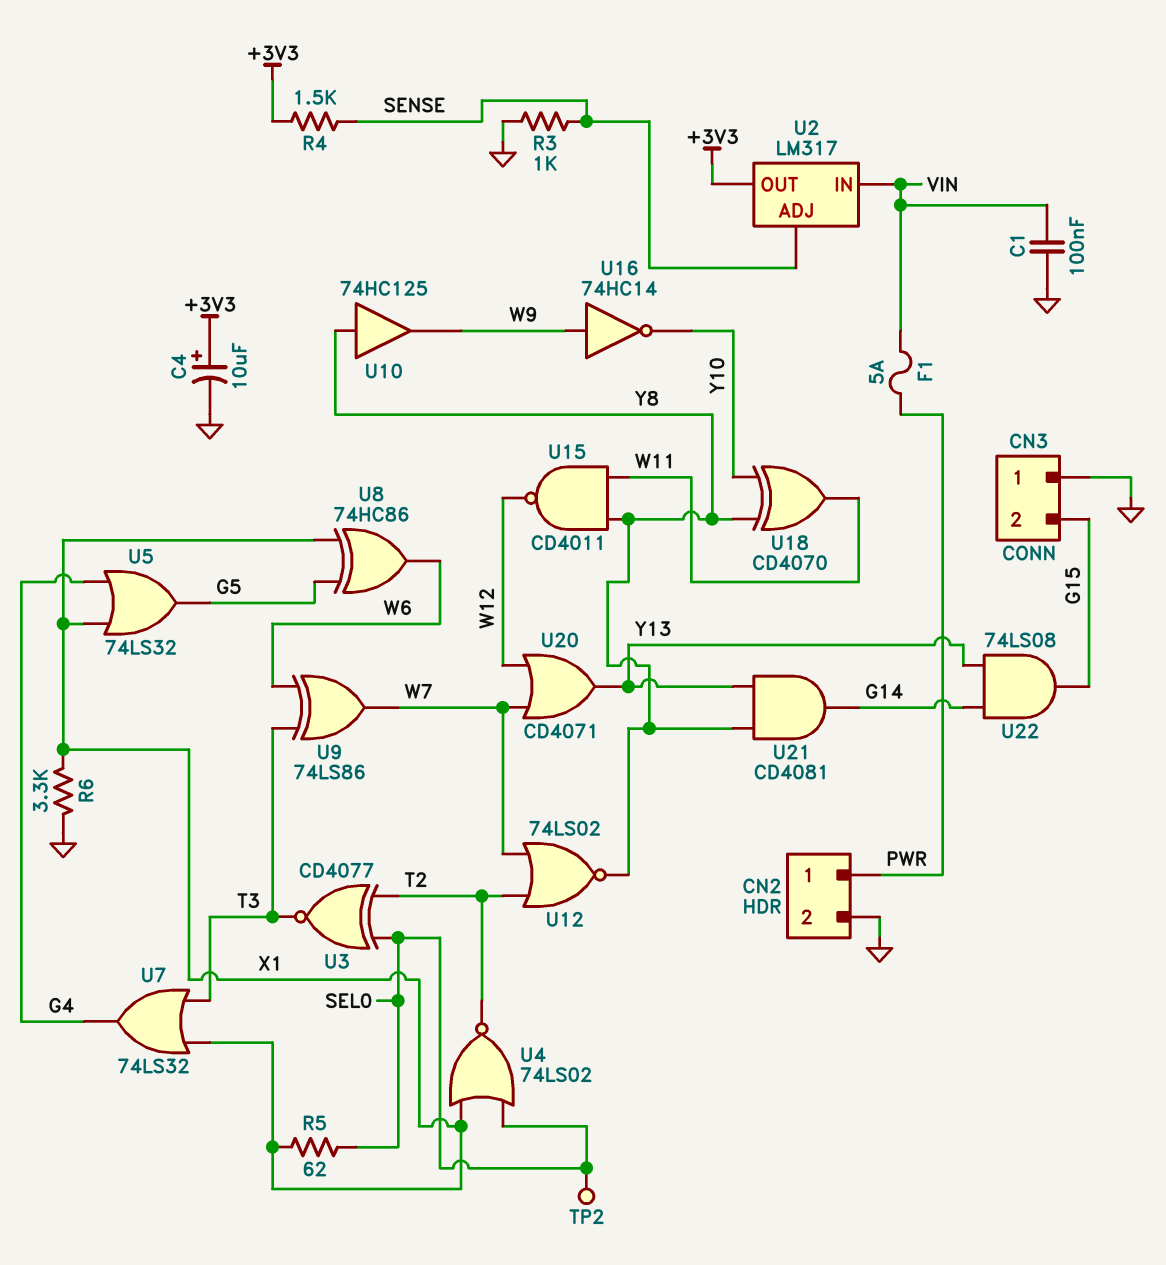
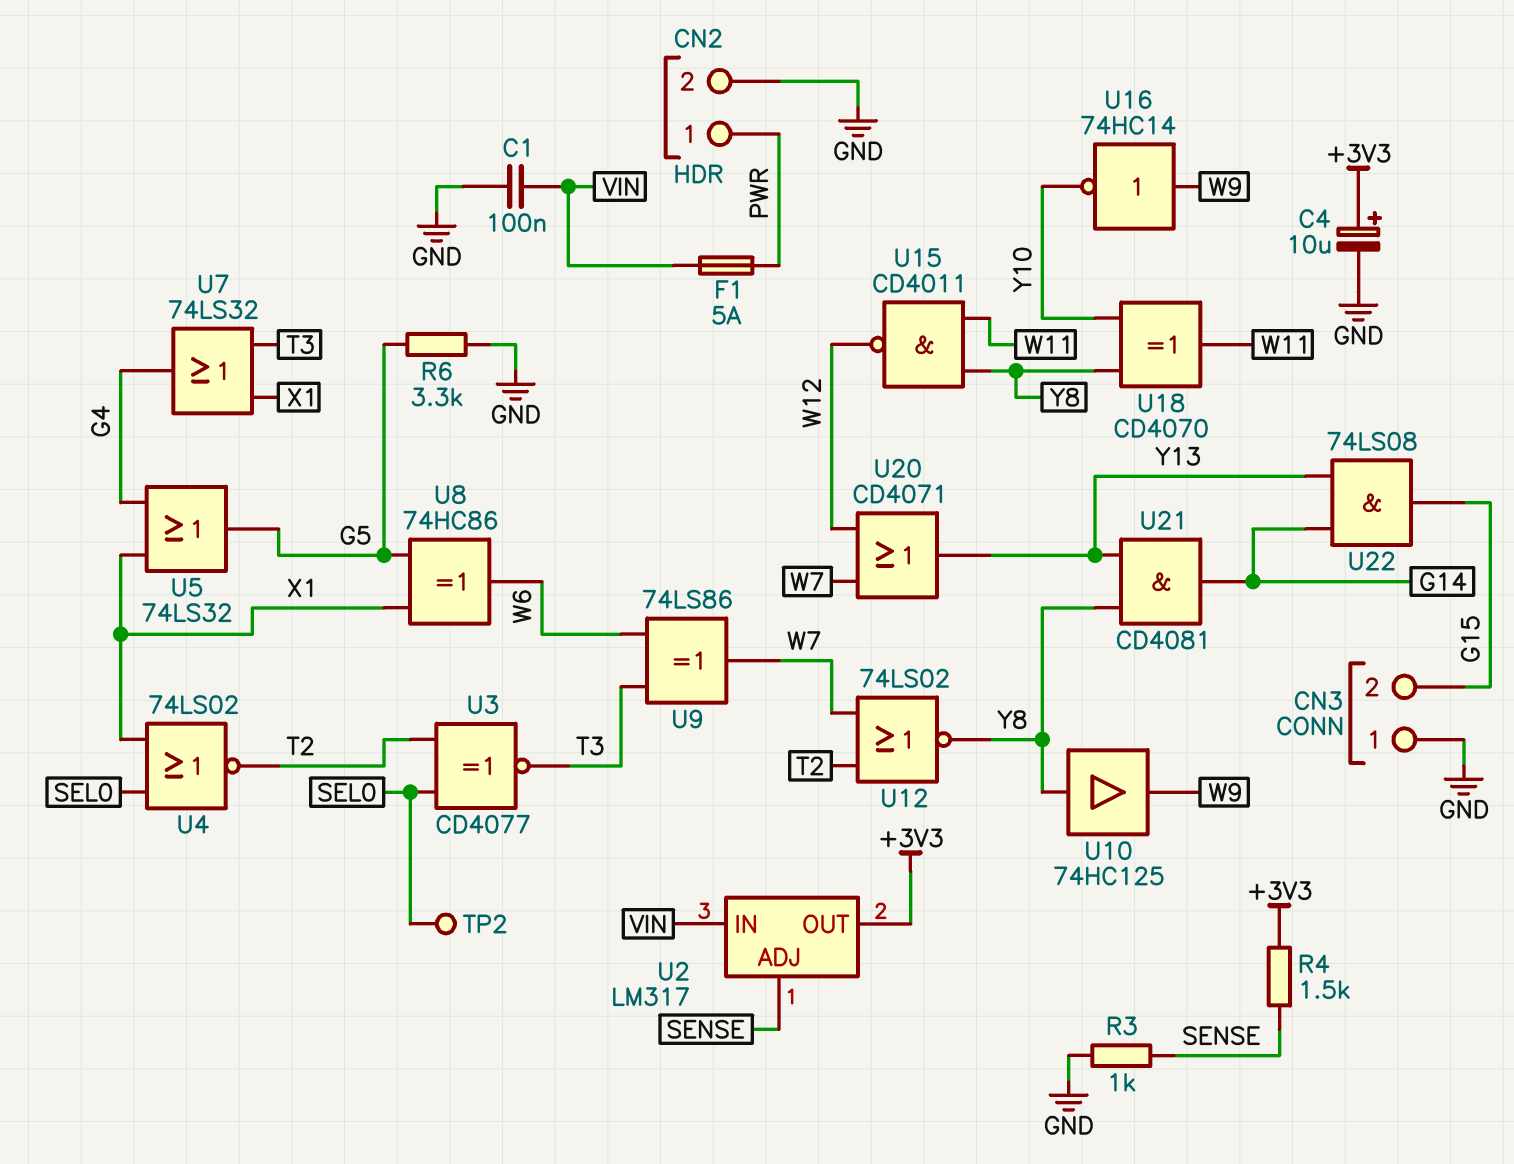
R5: 62 (SEL0, X1) -> none
R6: 3.3k (GND, X1) -> 3.3k (G5, GND)

